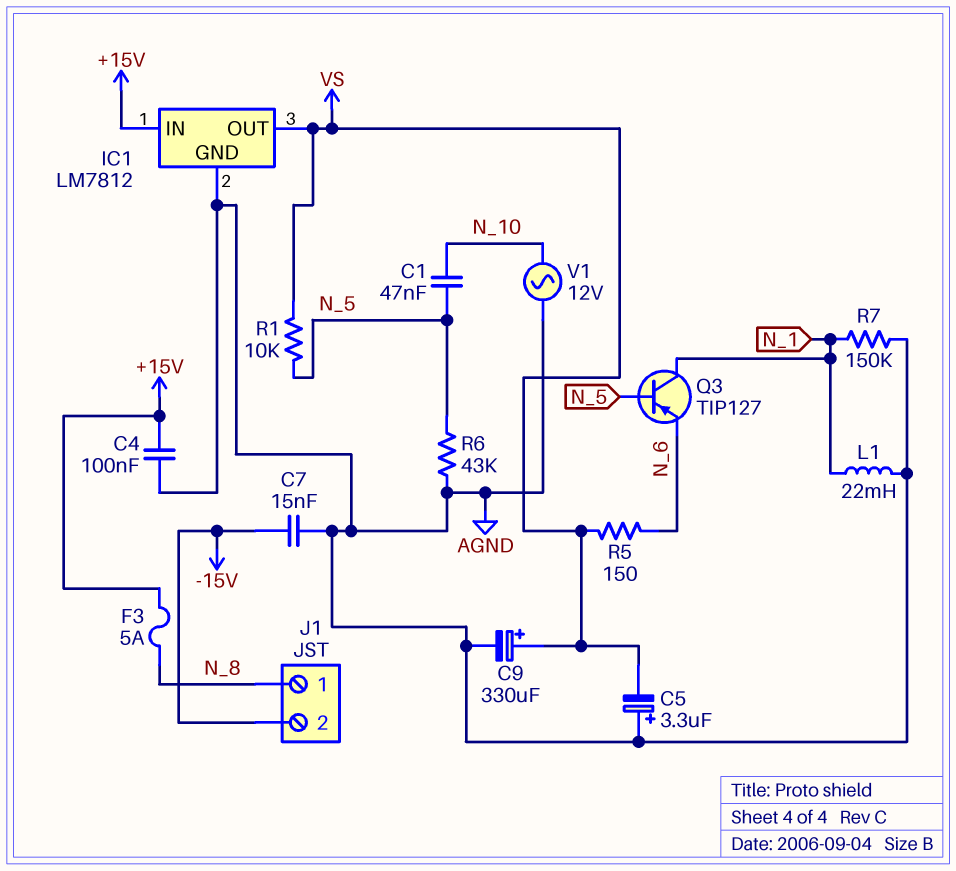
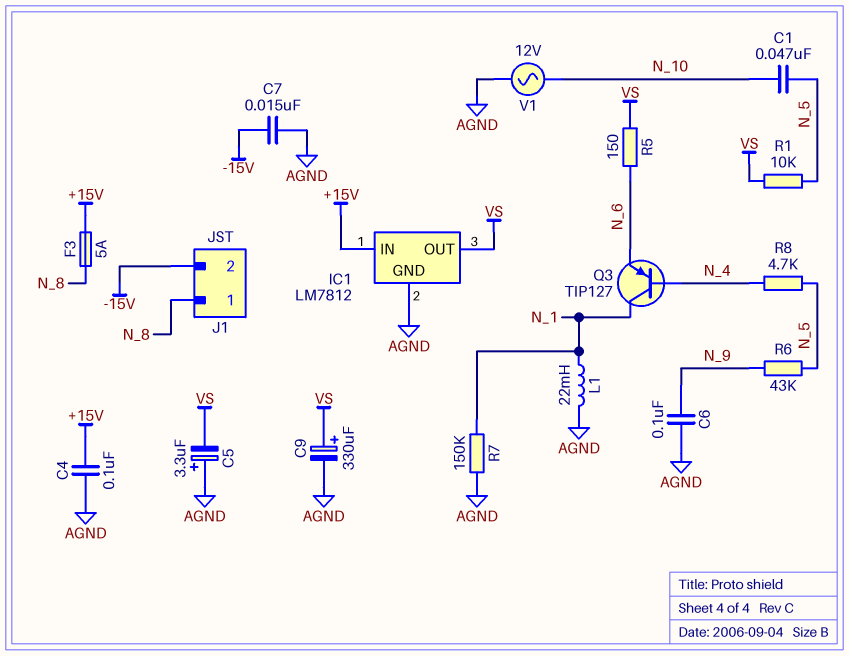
C6: none -> 100nF (AGND, N_9)
Q3: PNP TIP127 (B N_5, C N_1, E N_6) -> PNP TIP127 (B N_4, C N_1, E N_6)
R6: 43k (AGND, N_5) -> 43k (N_5, N_9)
R8: none -> 4.7k (N_4, N_5)

